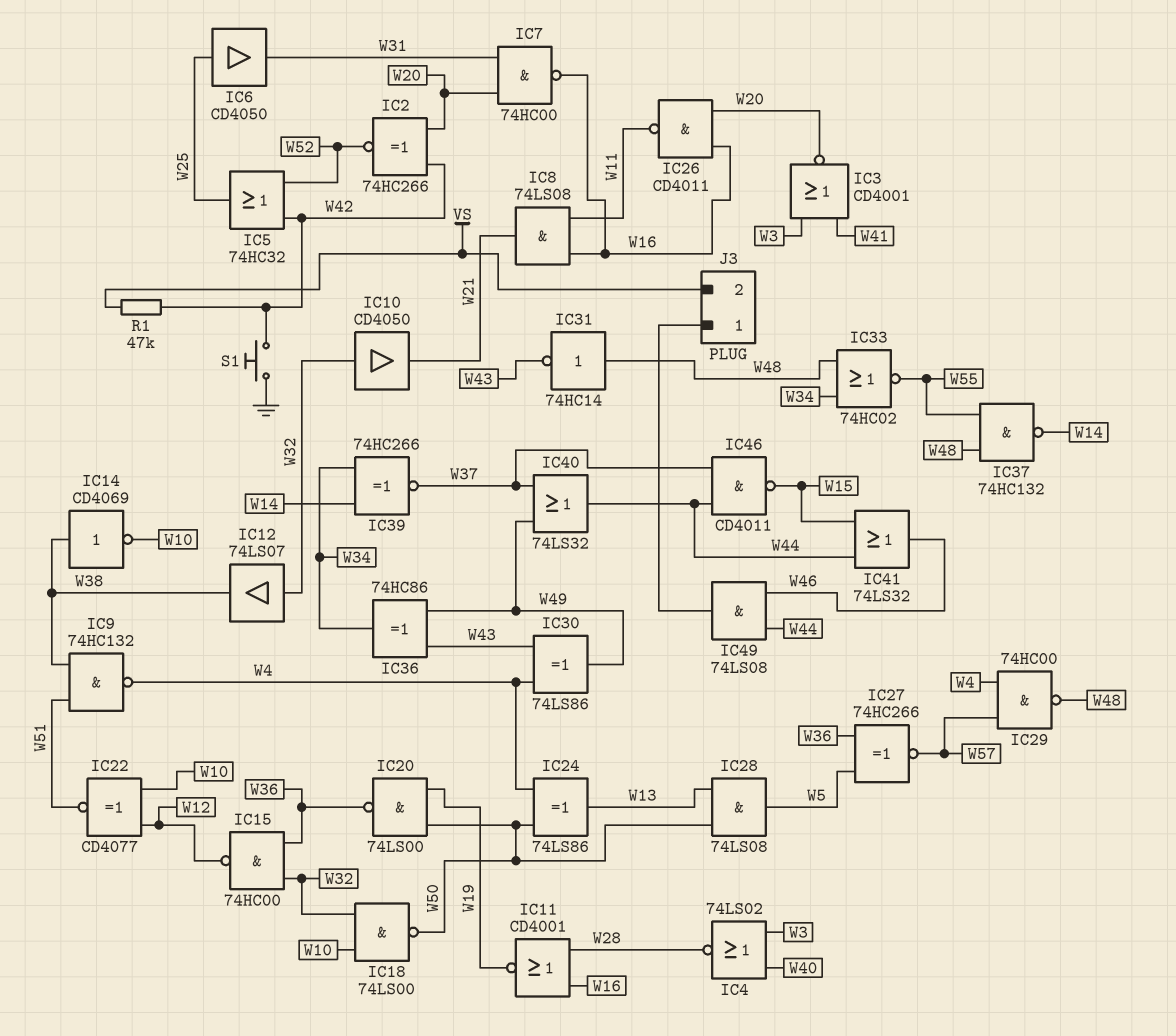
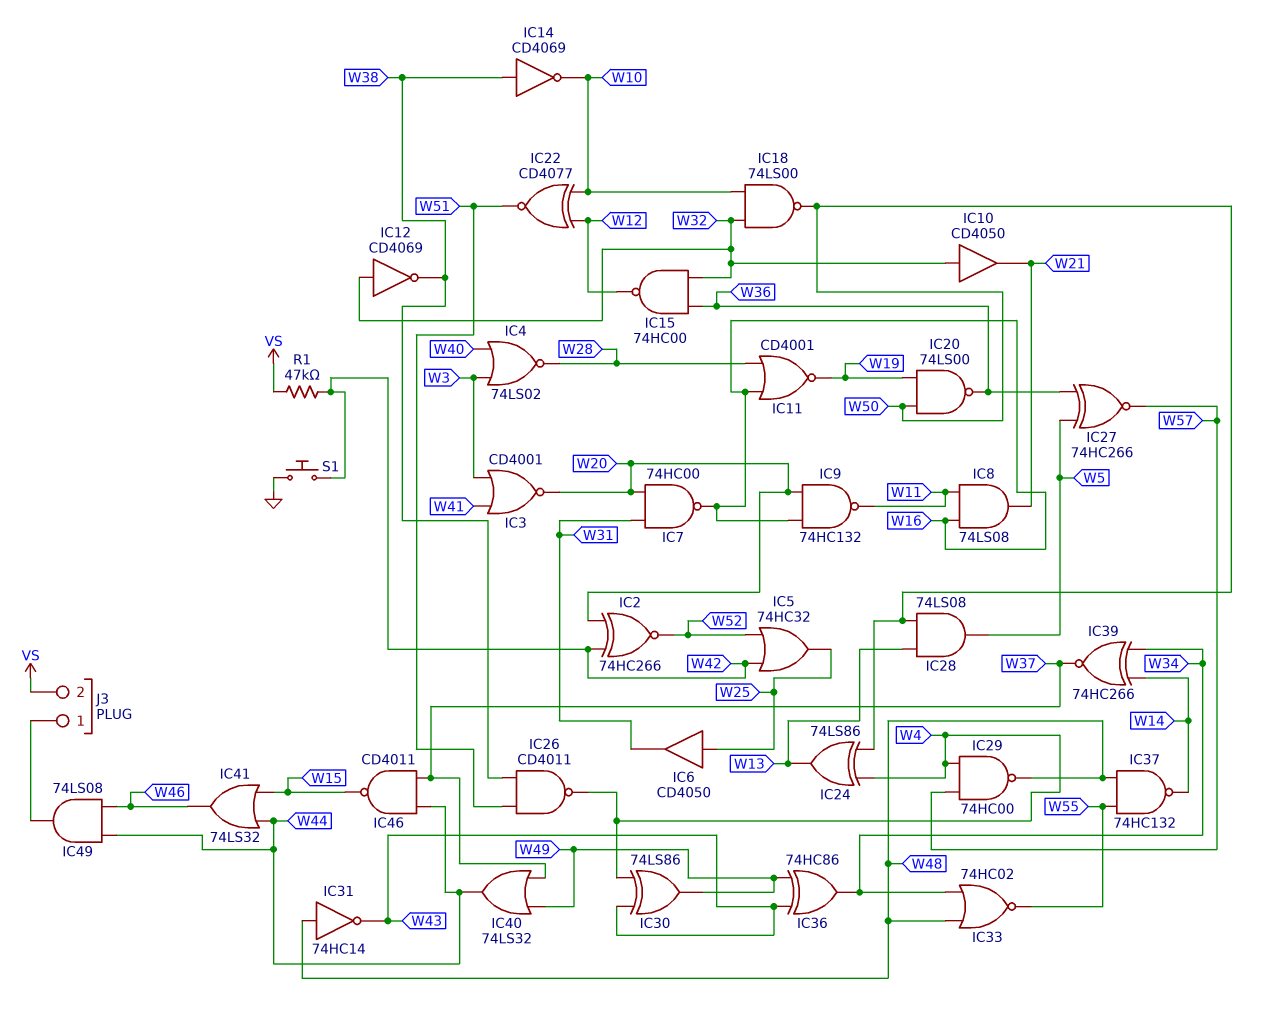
IC9: NAND 74HC132 (in W38, in W51, out W4) -> NAND 74HC132 (in W16, in W20, out W11)
IC12: buffer 74LS07 (in W32, out W38) -> NOT CD4069 (in W32, out W38)
IC26: NAND CD4011 (in W16, in W20, out W11) -> NAND CD4011 (in W38, in W51, out W4)

